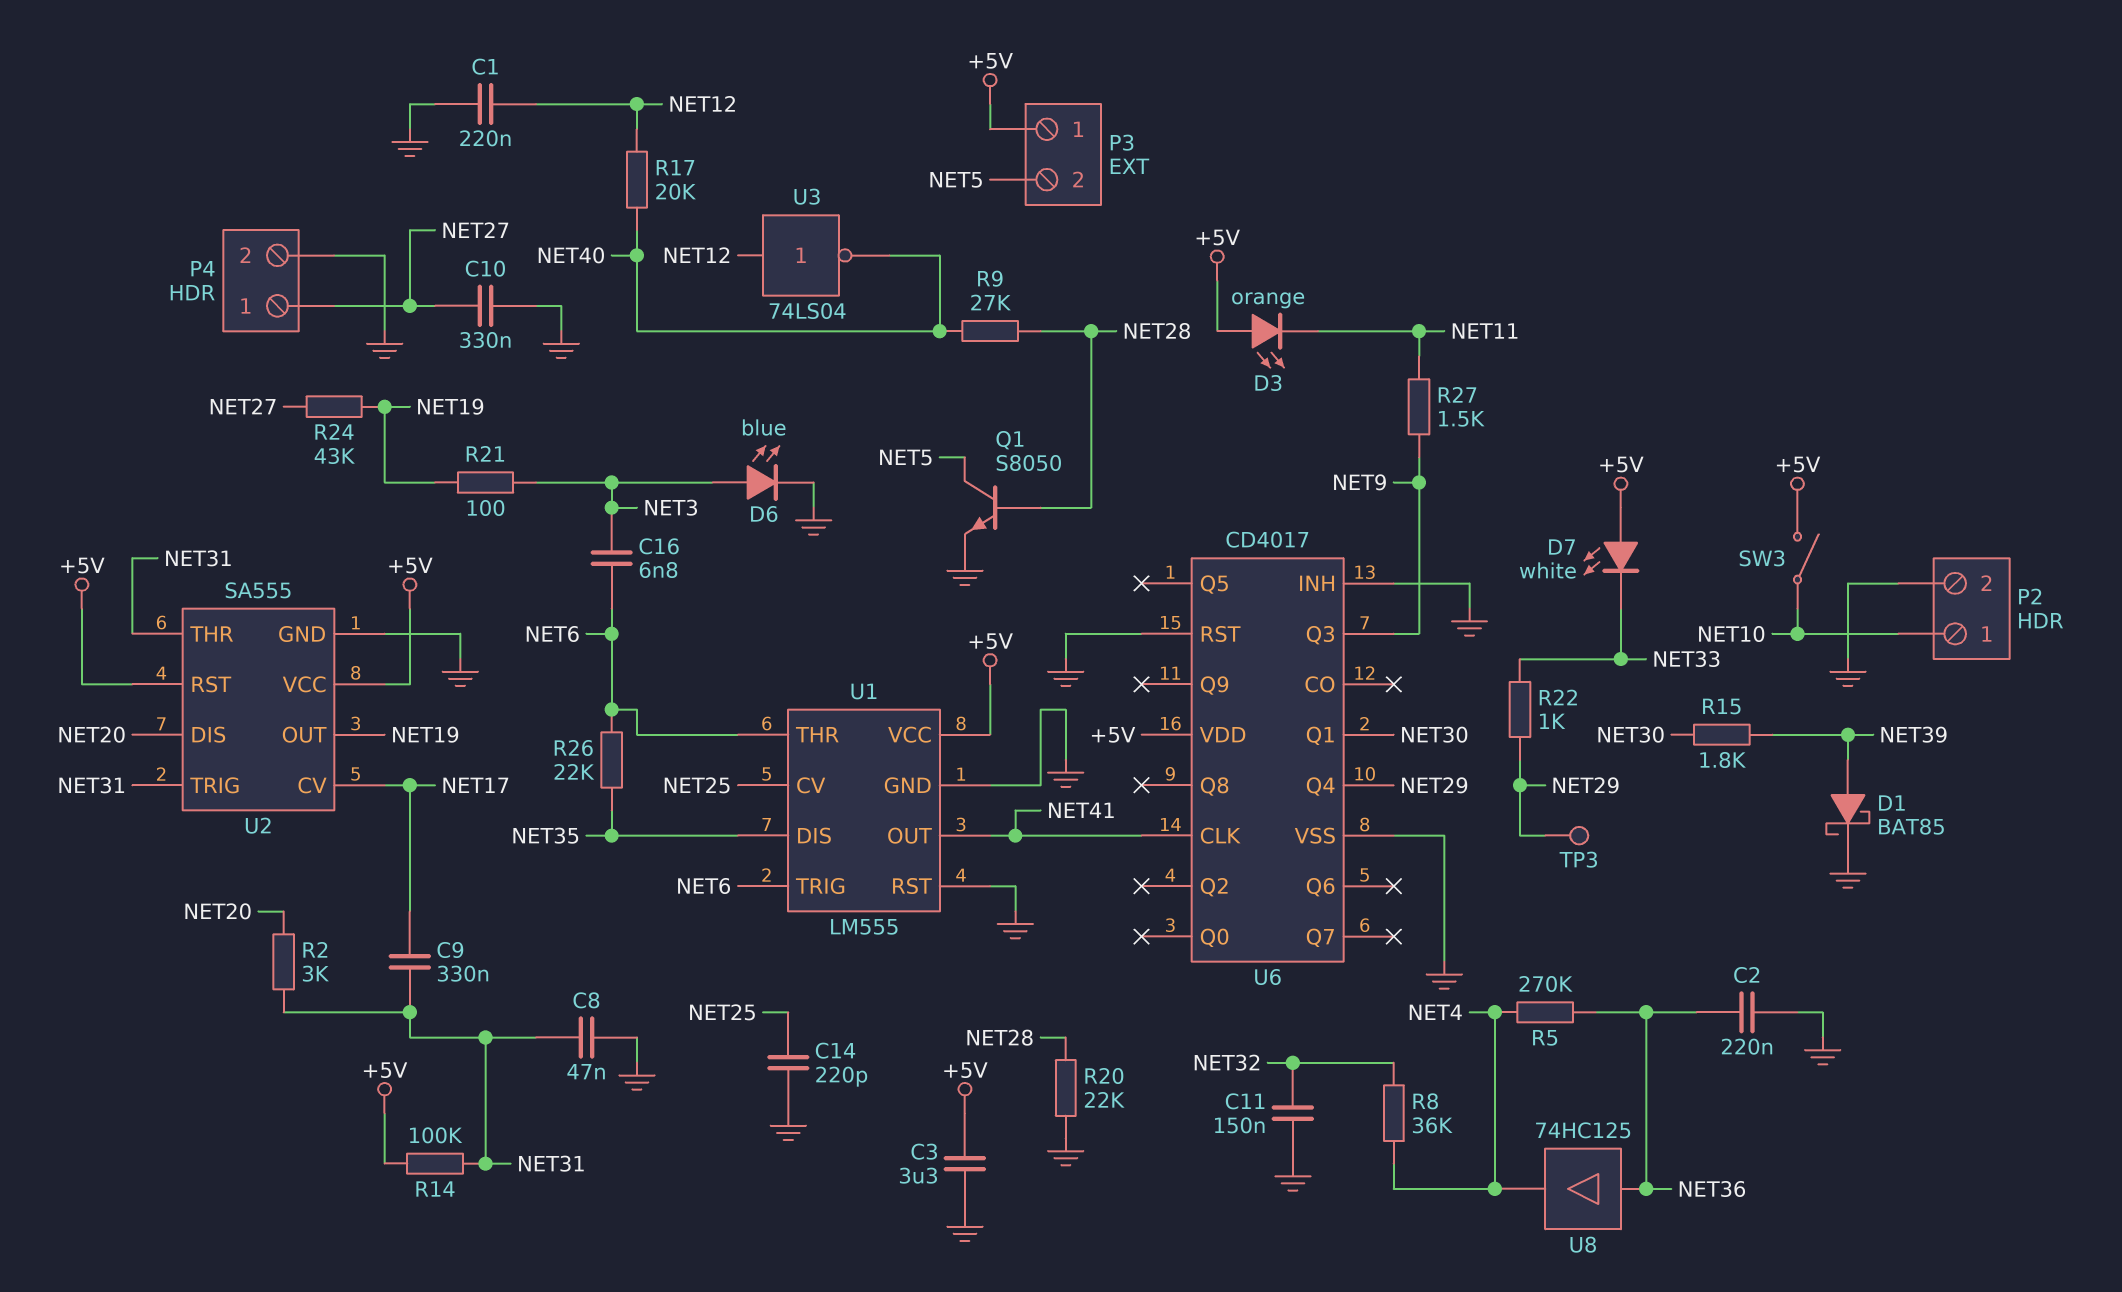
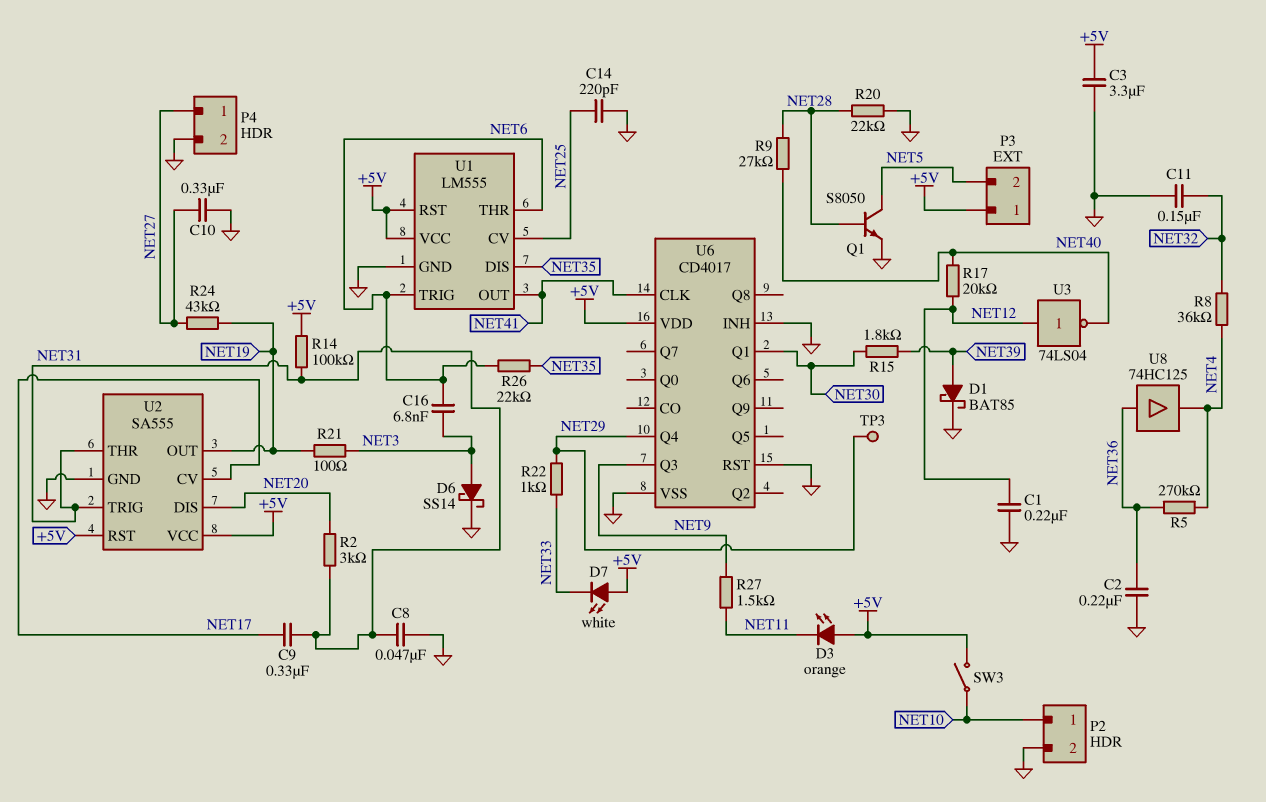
D6: LED blue (A NET3, K GND) -> schottky SS14 (A NET3, K GND)
U1 pin RST: GND -> +5V

